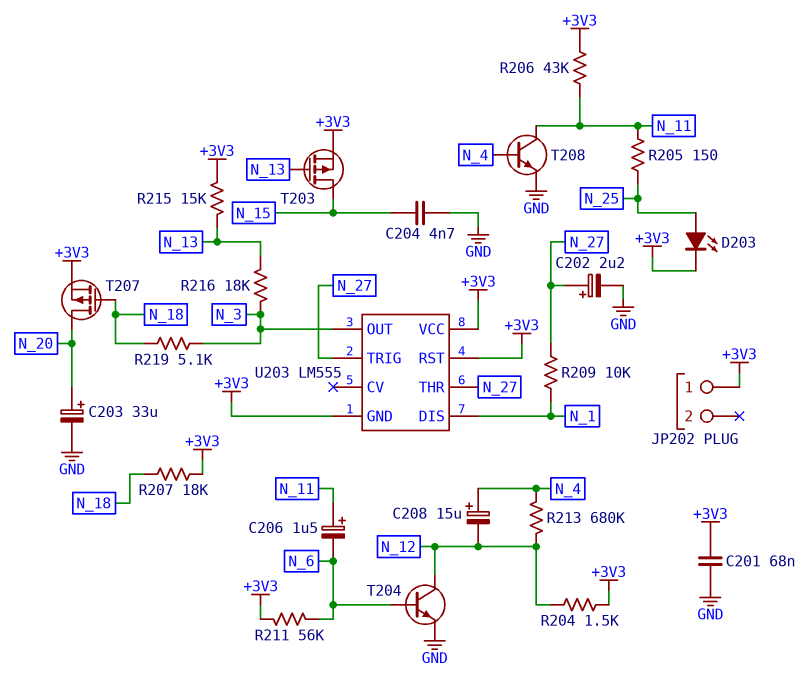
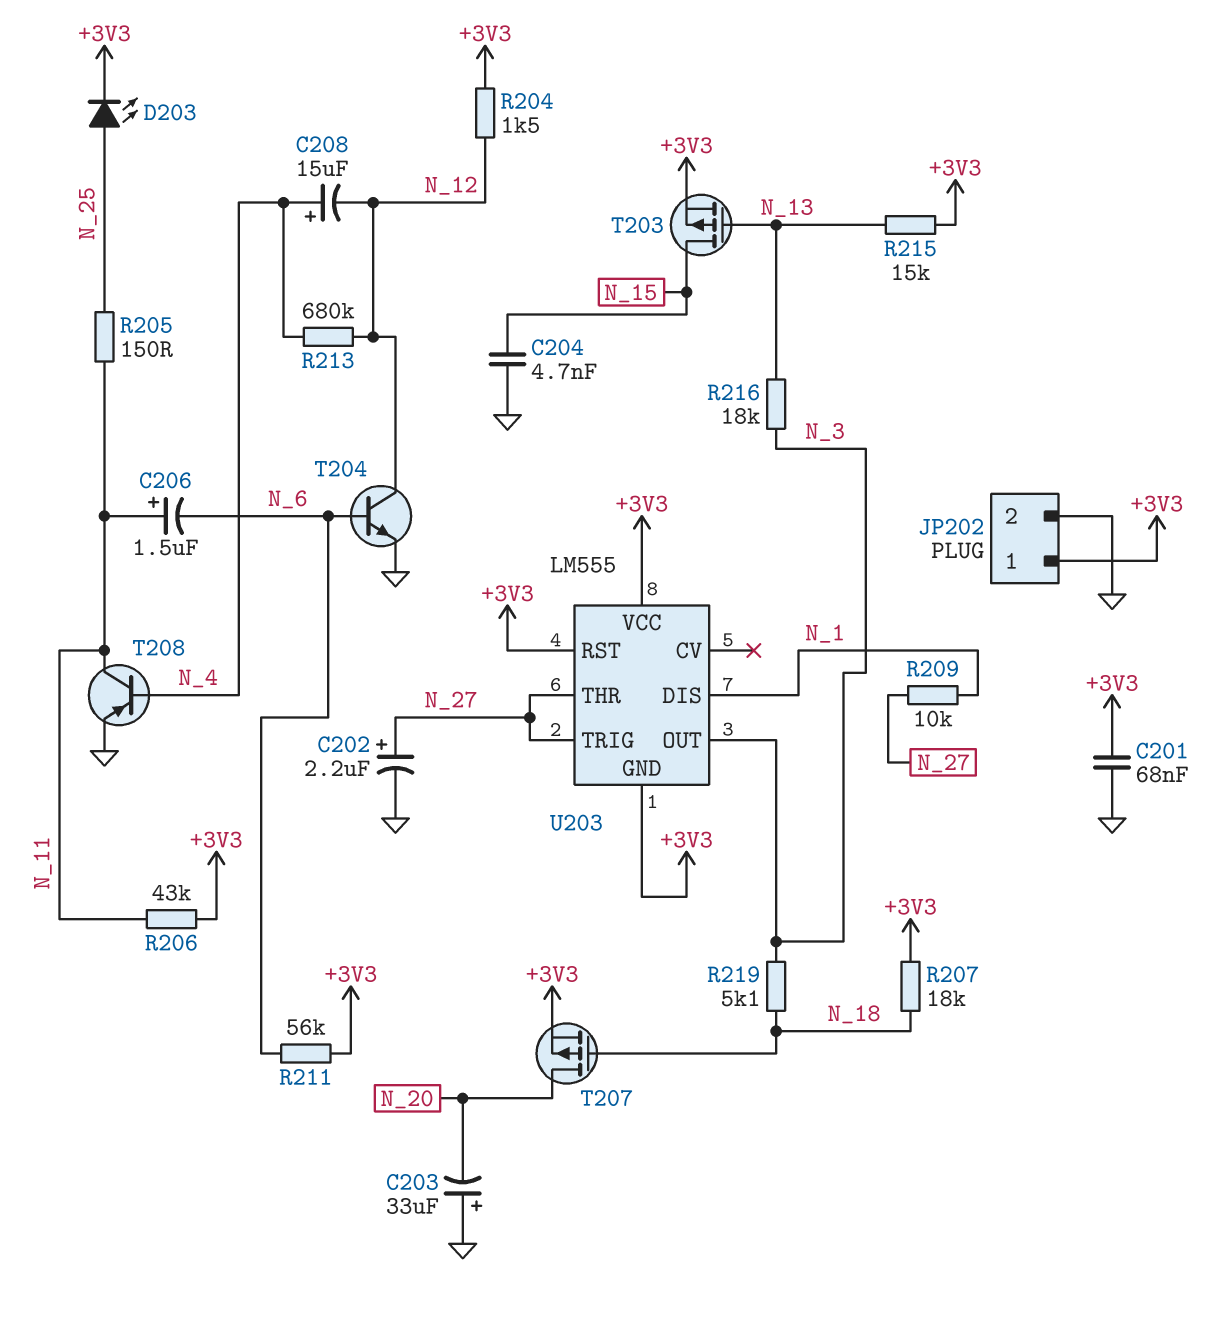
C203: 33uF (plus N_20, minus GND) -> 33uF (plus GND, minus N_20)
JP202 pin 2: none -> GND
T208: NPN (B N_4, C N_11, E GND) -> PNP (B N_4, C N_11, E GND)

